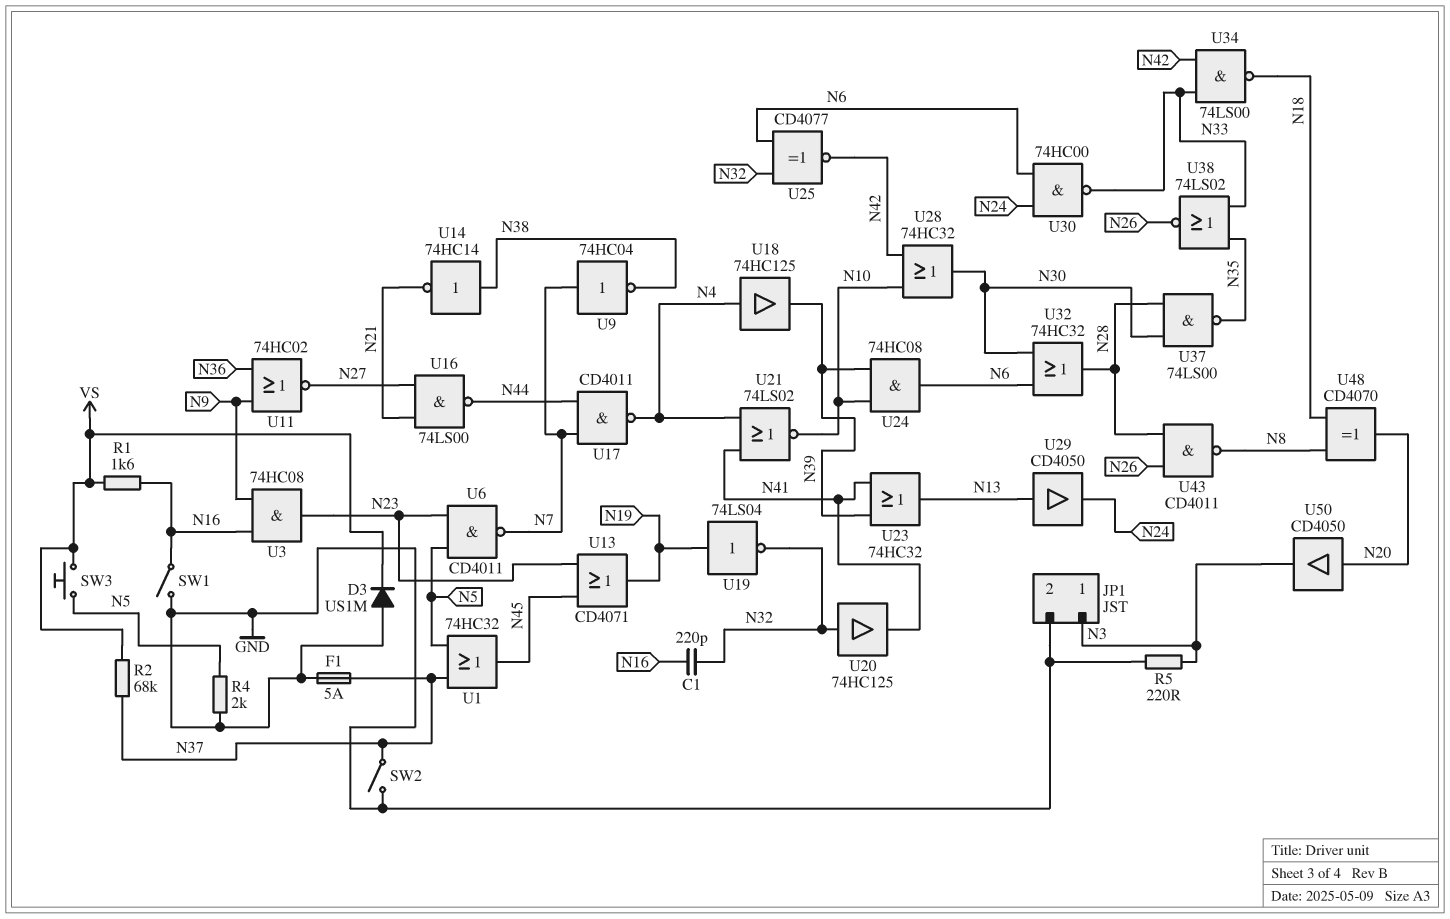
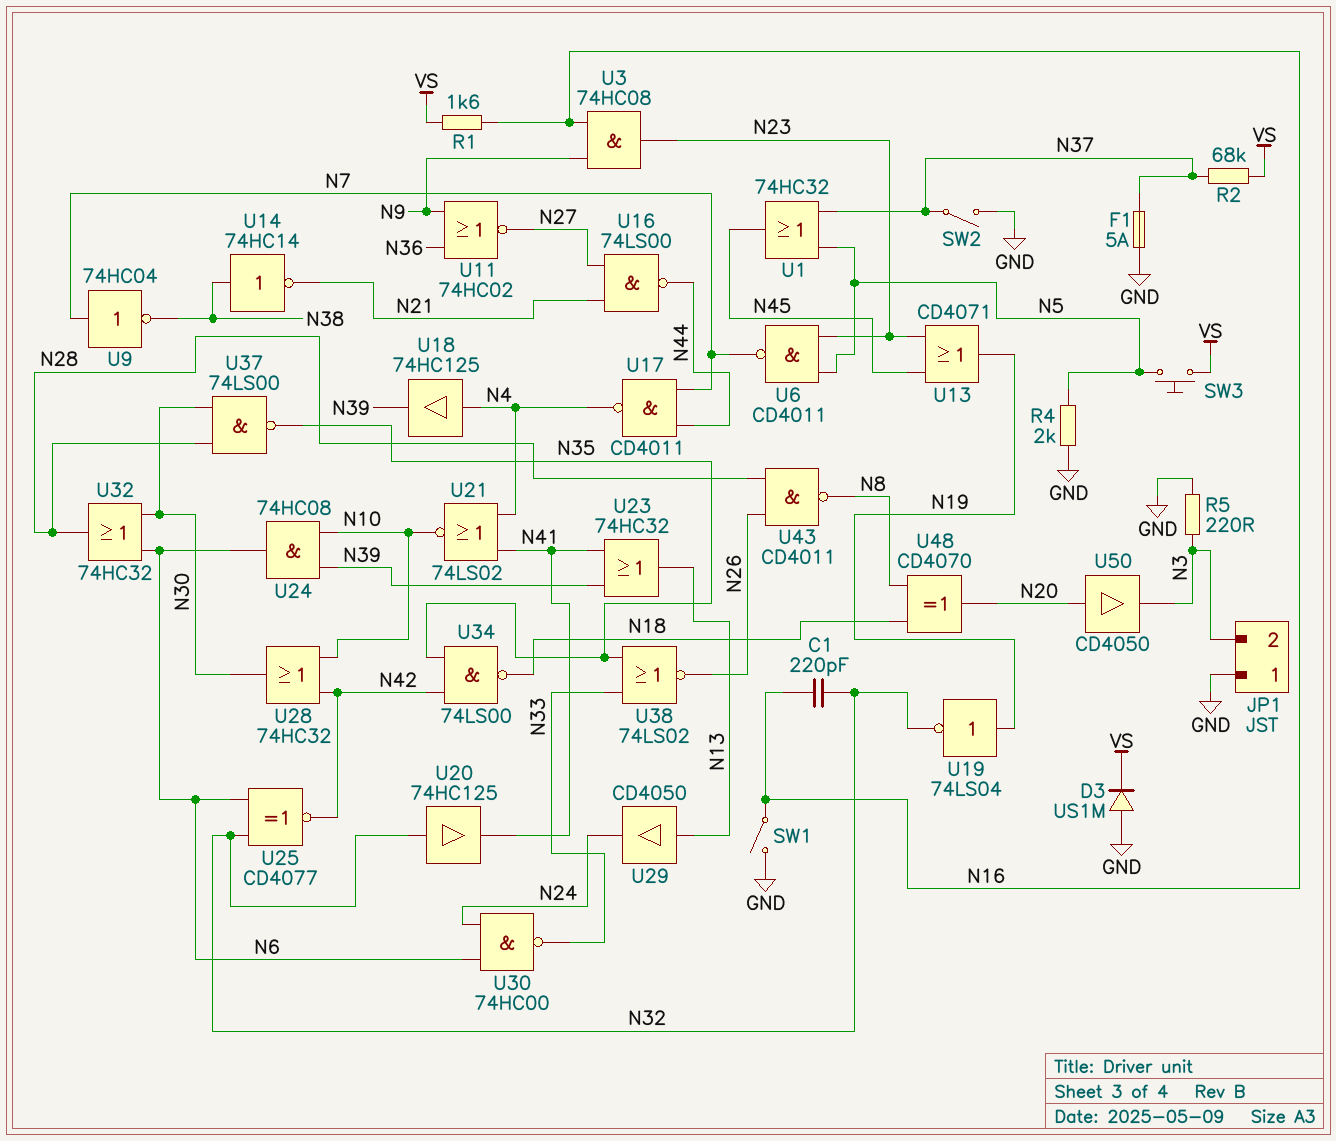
JP1 pin 1: N3 -> GND
JP1 pin 2: GND -> N3
U34: NAND 74LS00 (in N33, in N42, out N18) -> NAND 74LS00 (in N35, in N42, out N18)

